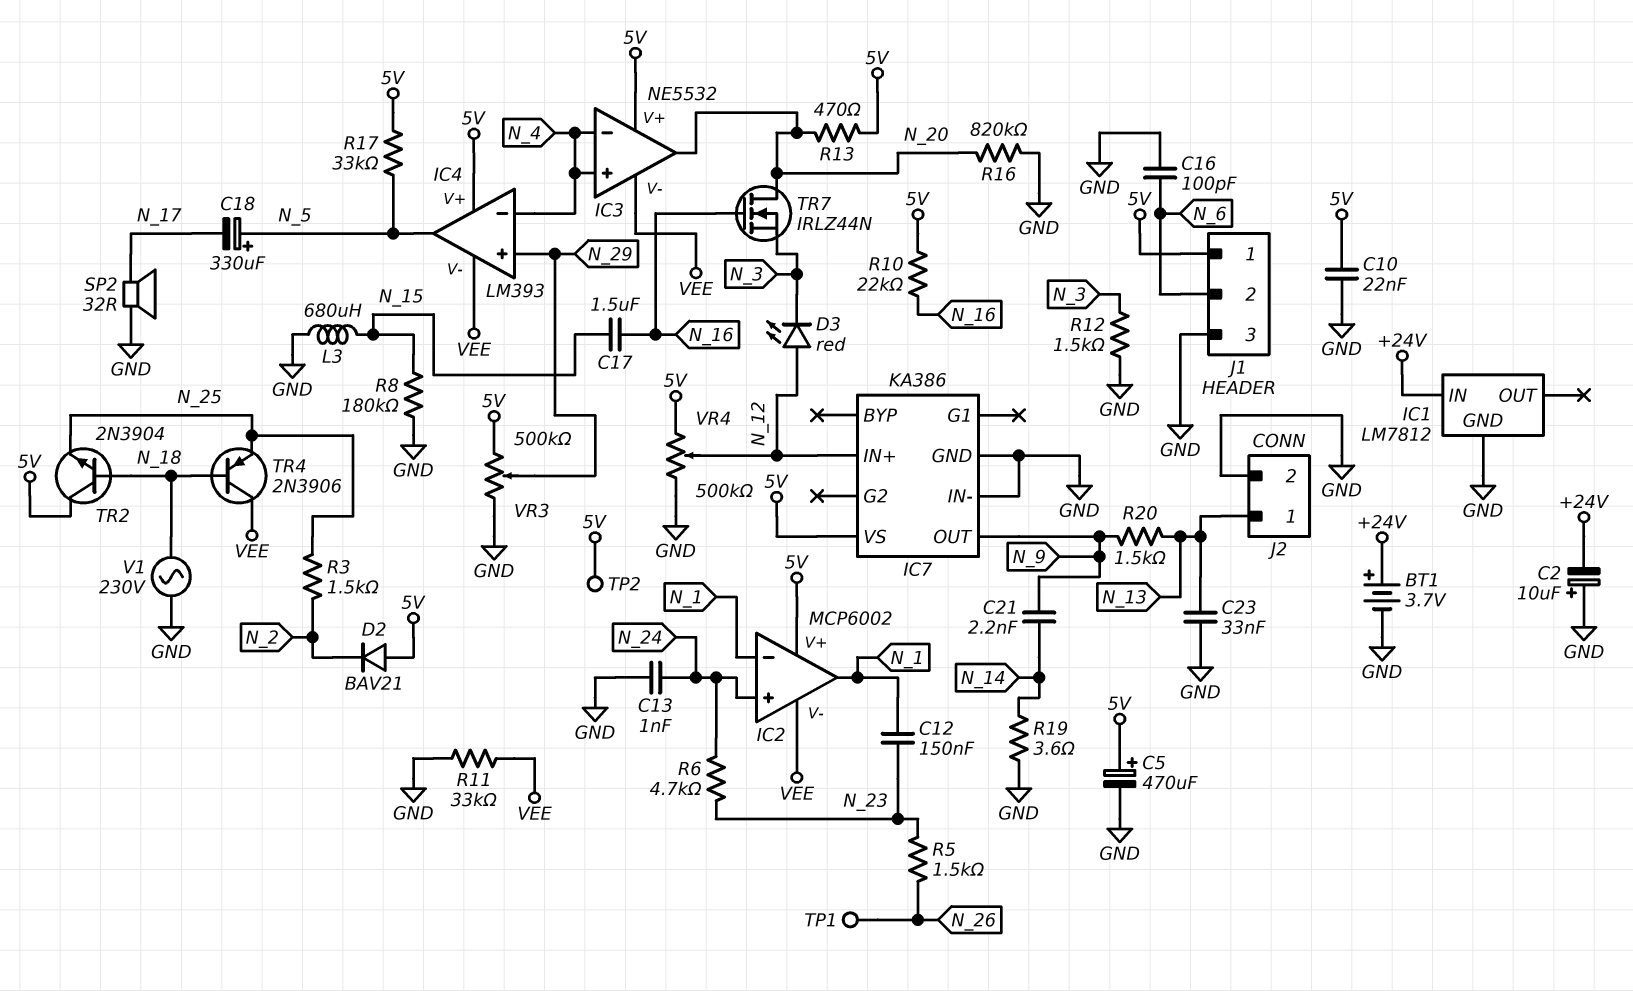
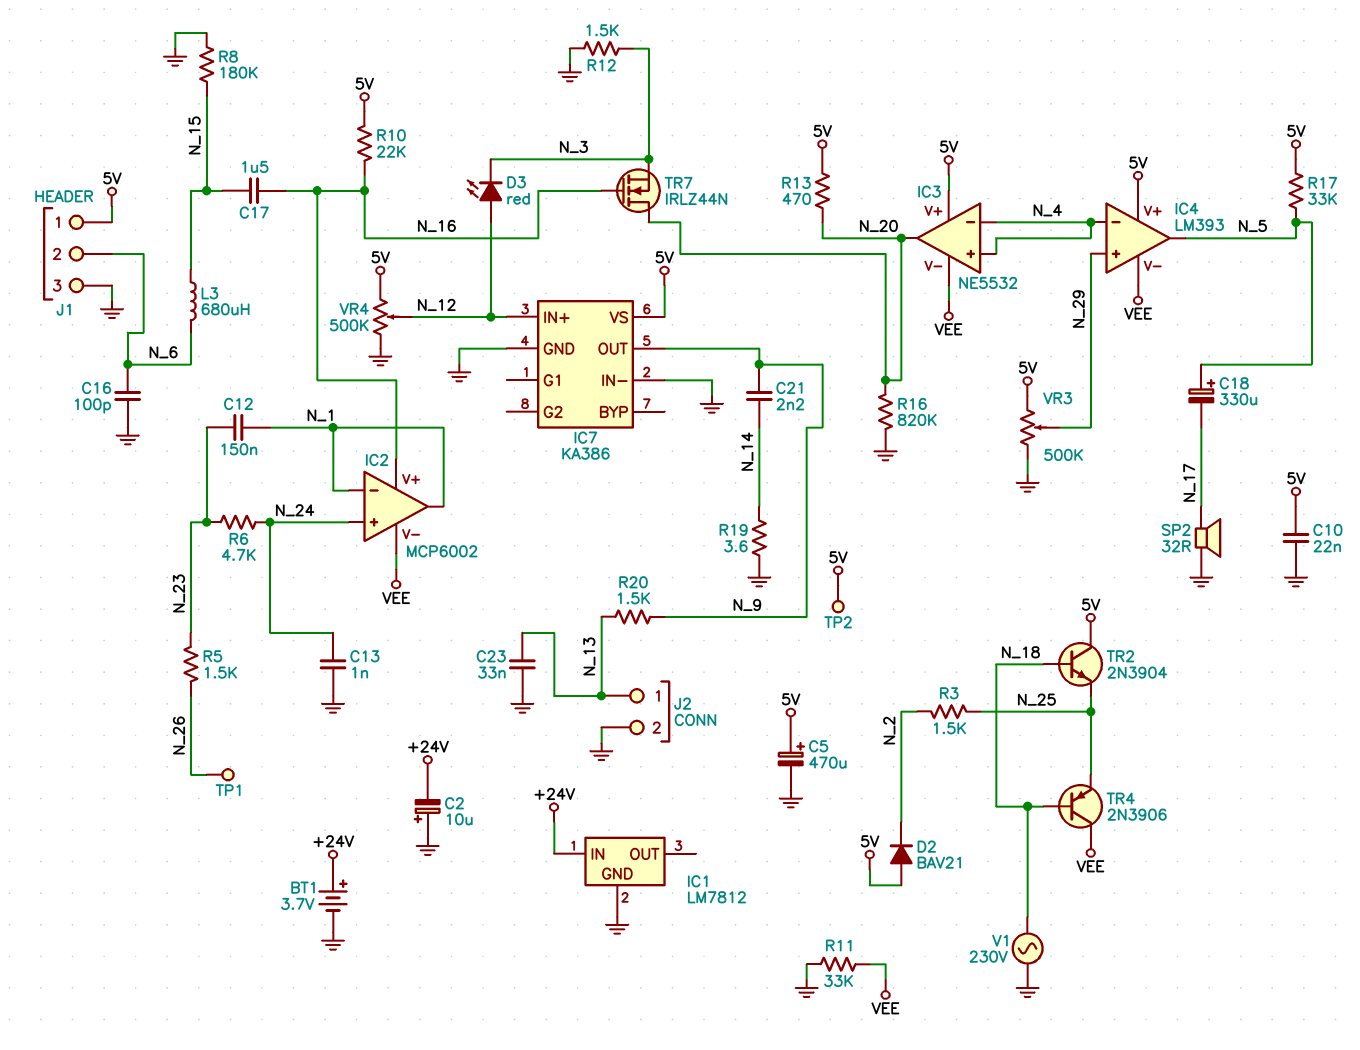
IC2 pin V+: 5V -> N_16
L3: 680uH (GND, N_15) -> 680uH (N_6, N_15)

